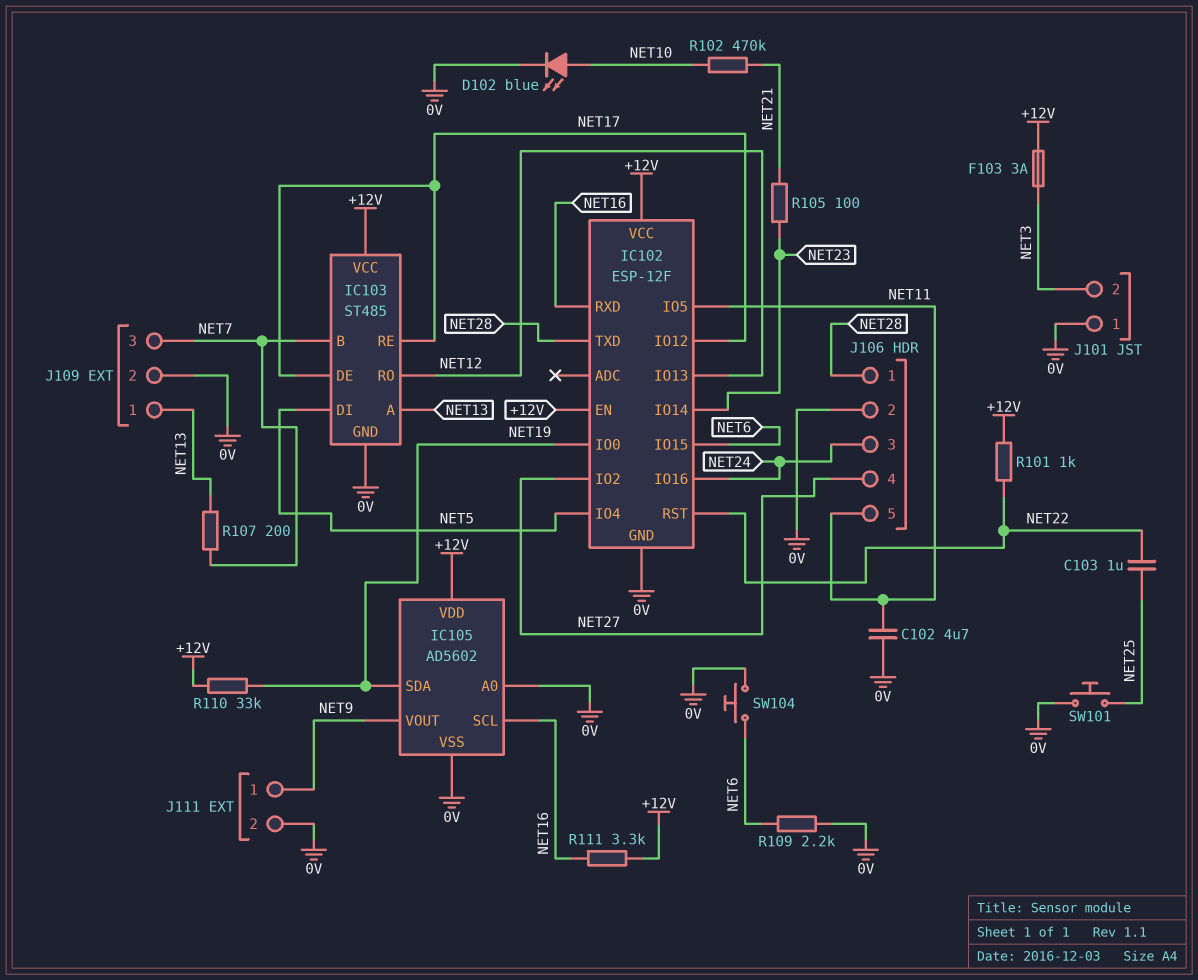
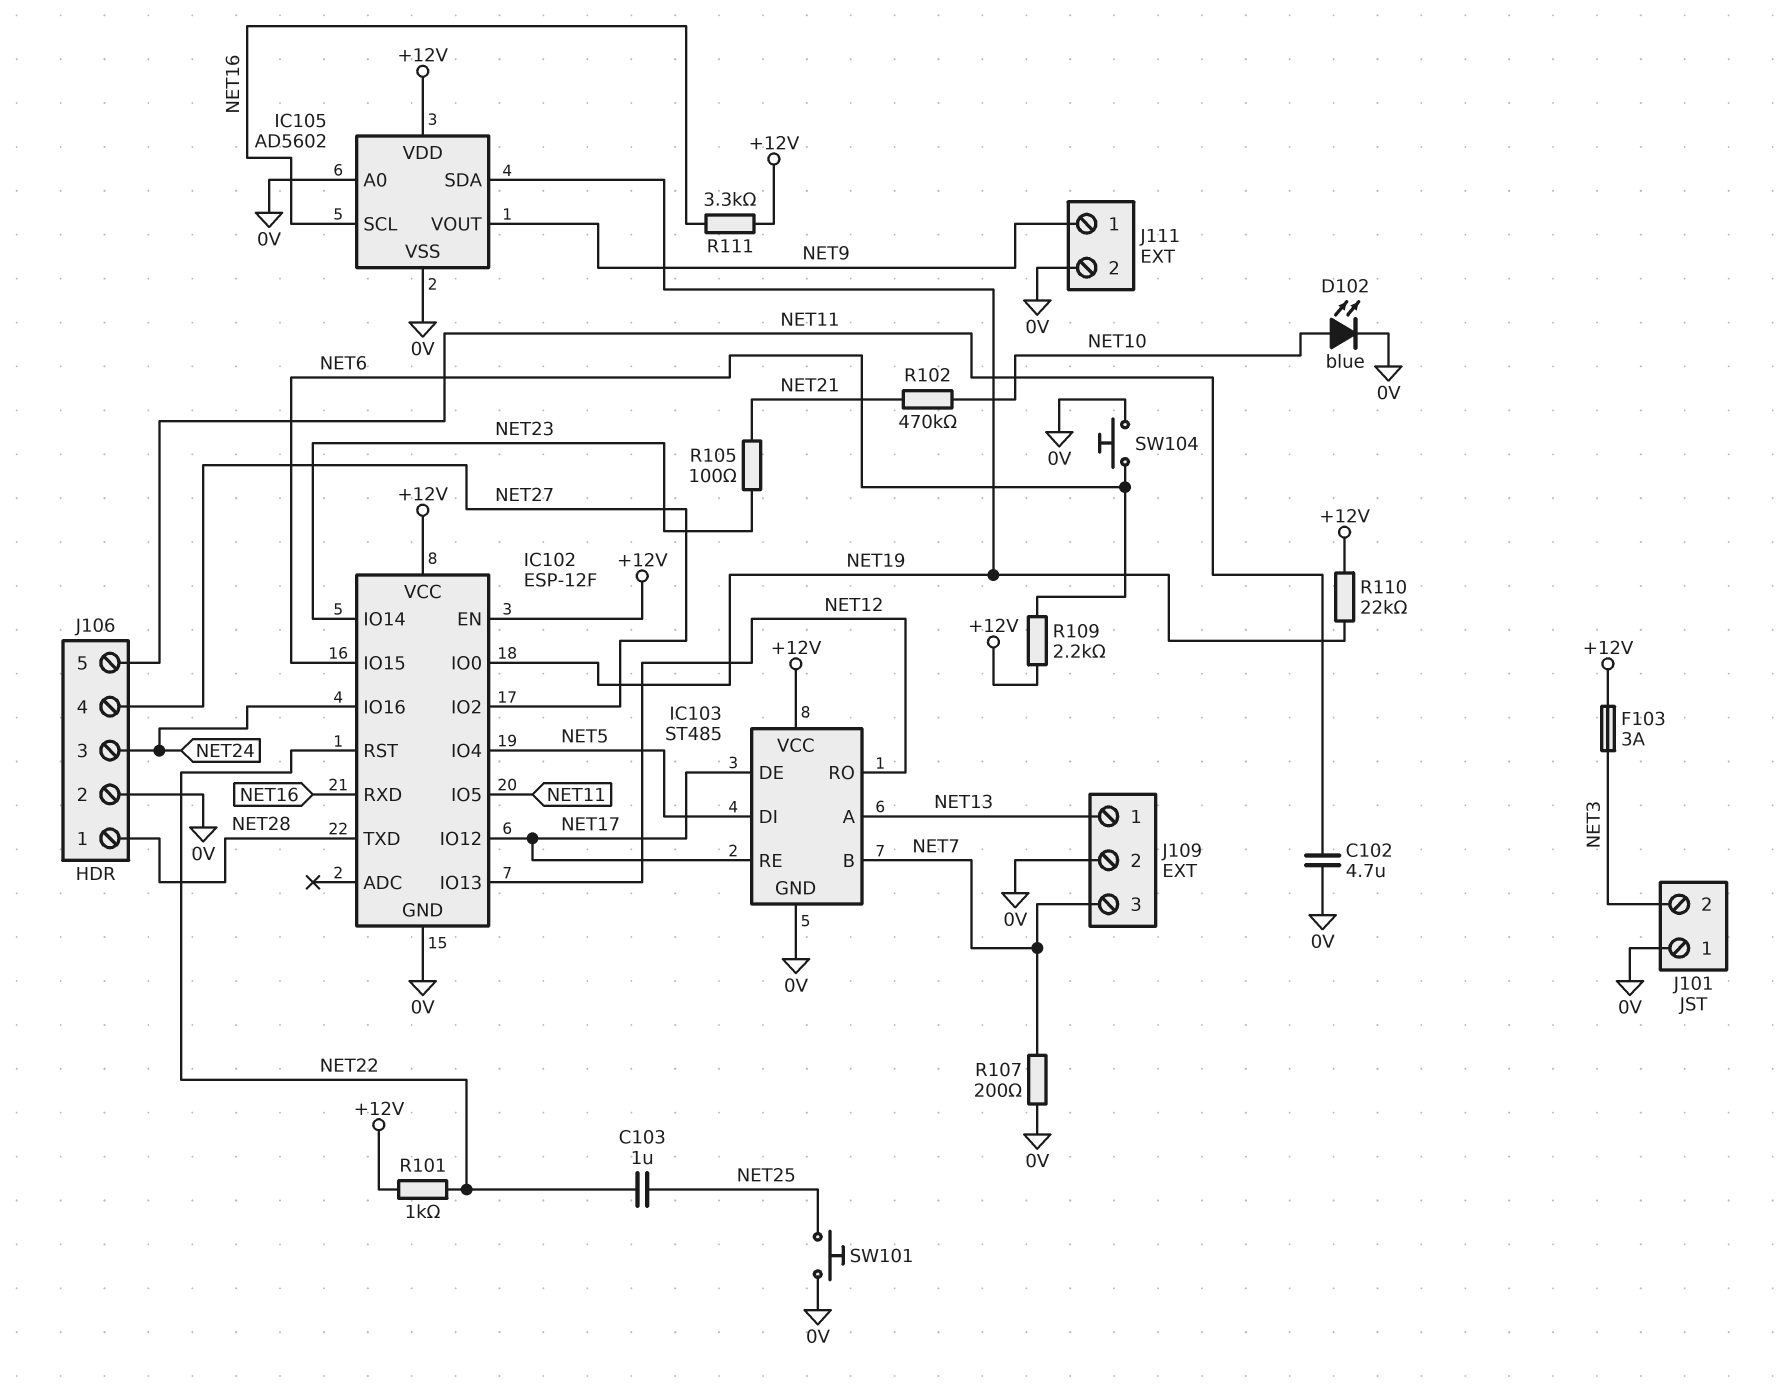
R107: 200 (NET7, NET13) -> 200 (0V, NET7)
R109: 2.2k (0V, NET6) -> 2.2k (+12V, NET6)
R110: 33k (+12V, NET19) -> 22k (+12V, NET19)

